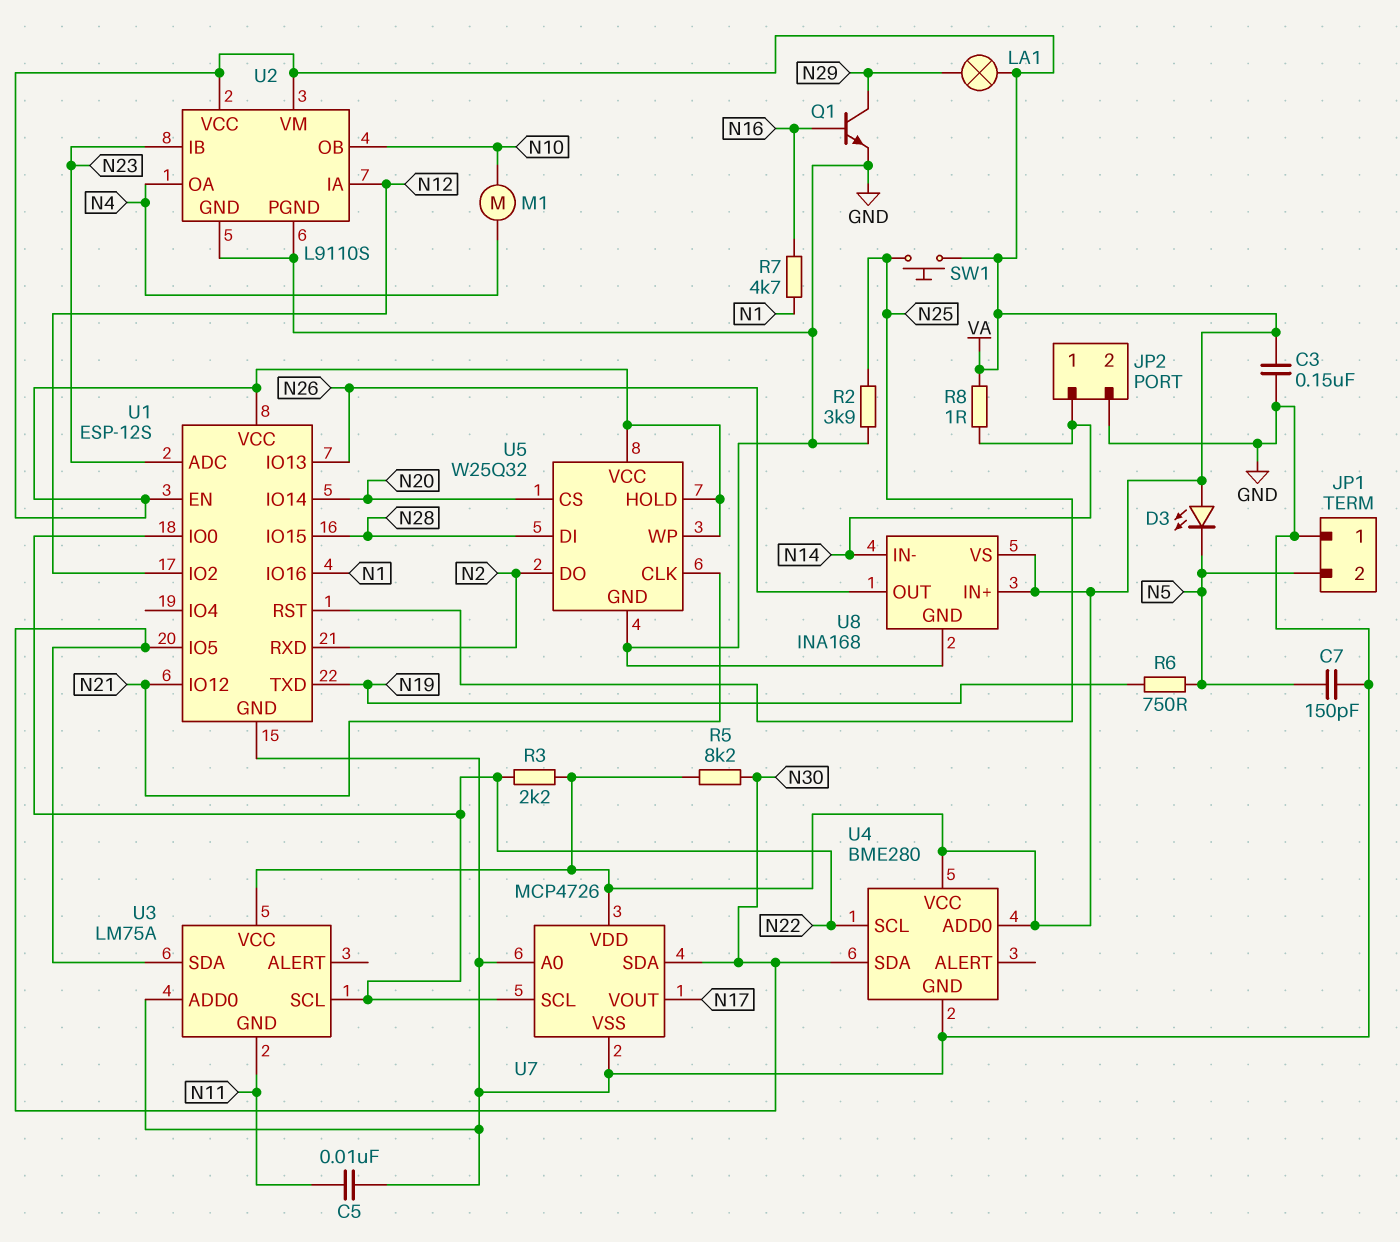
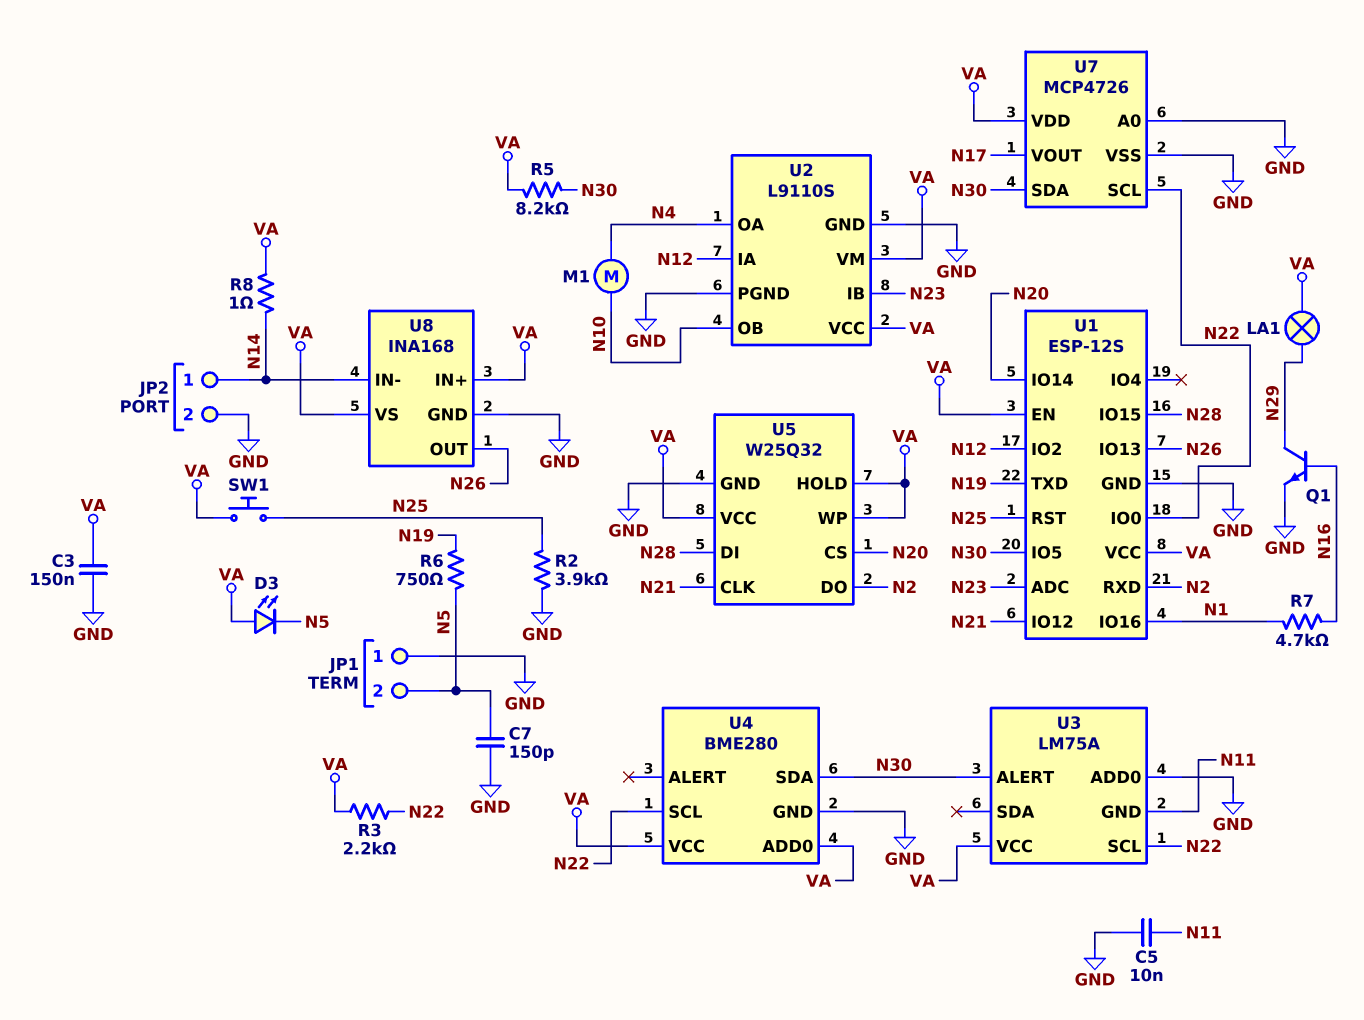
U3 pin ALERT: none -> N30
U3 pin SDA: N30 -> none

